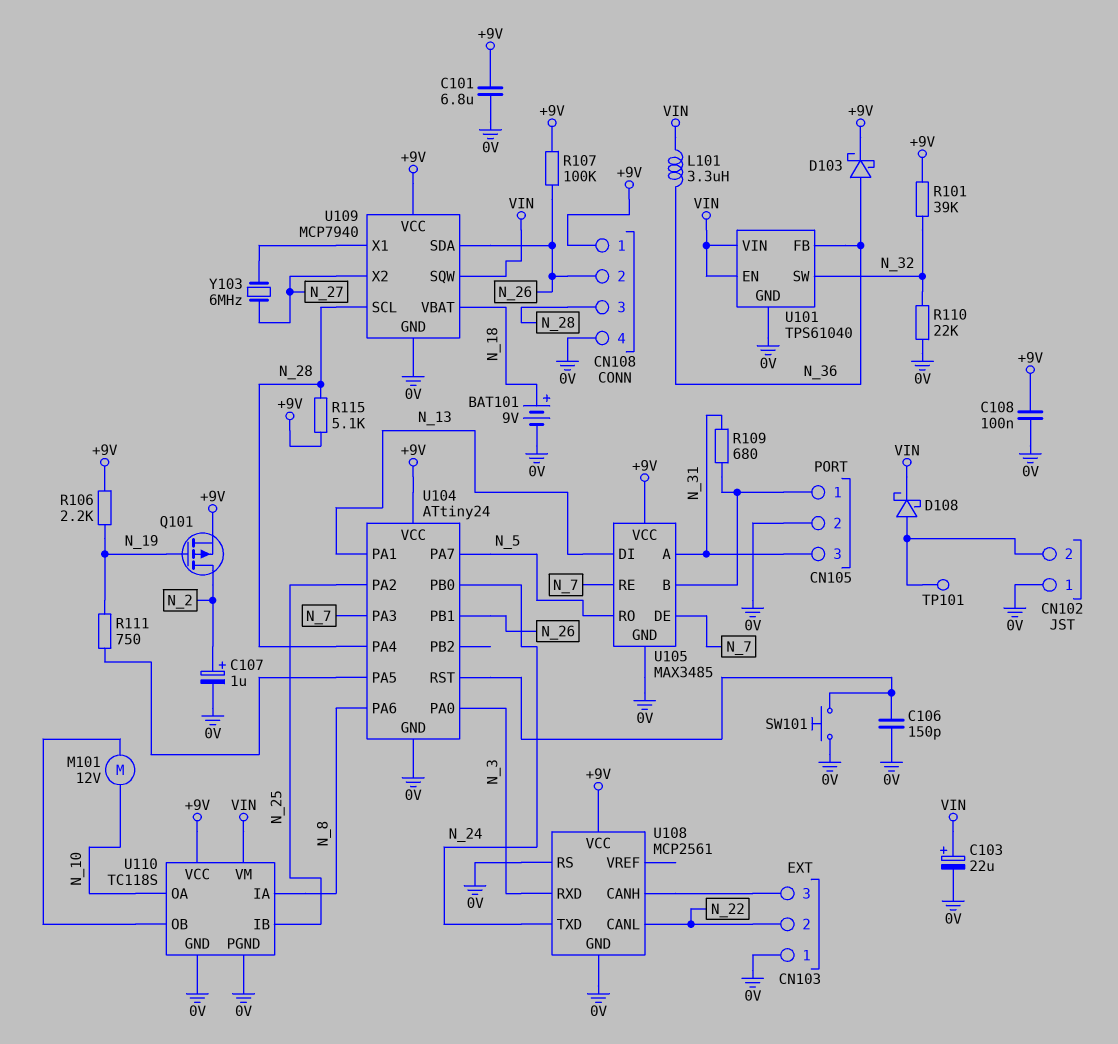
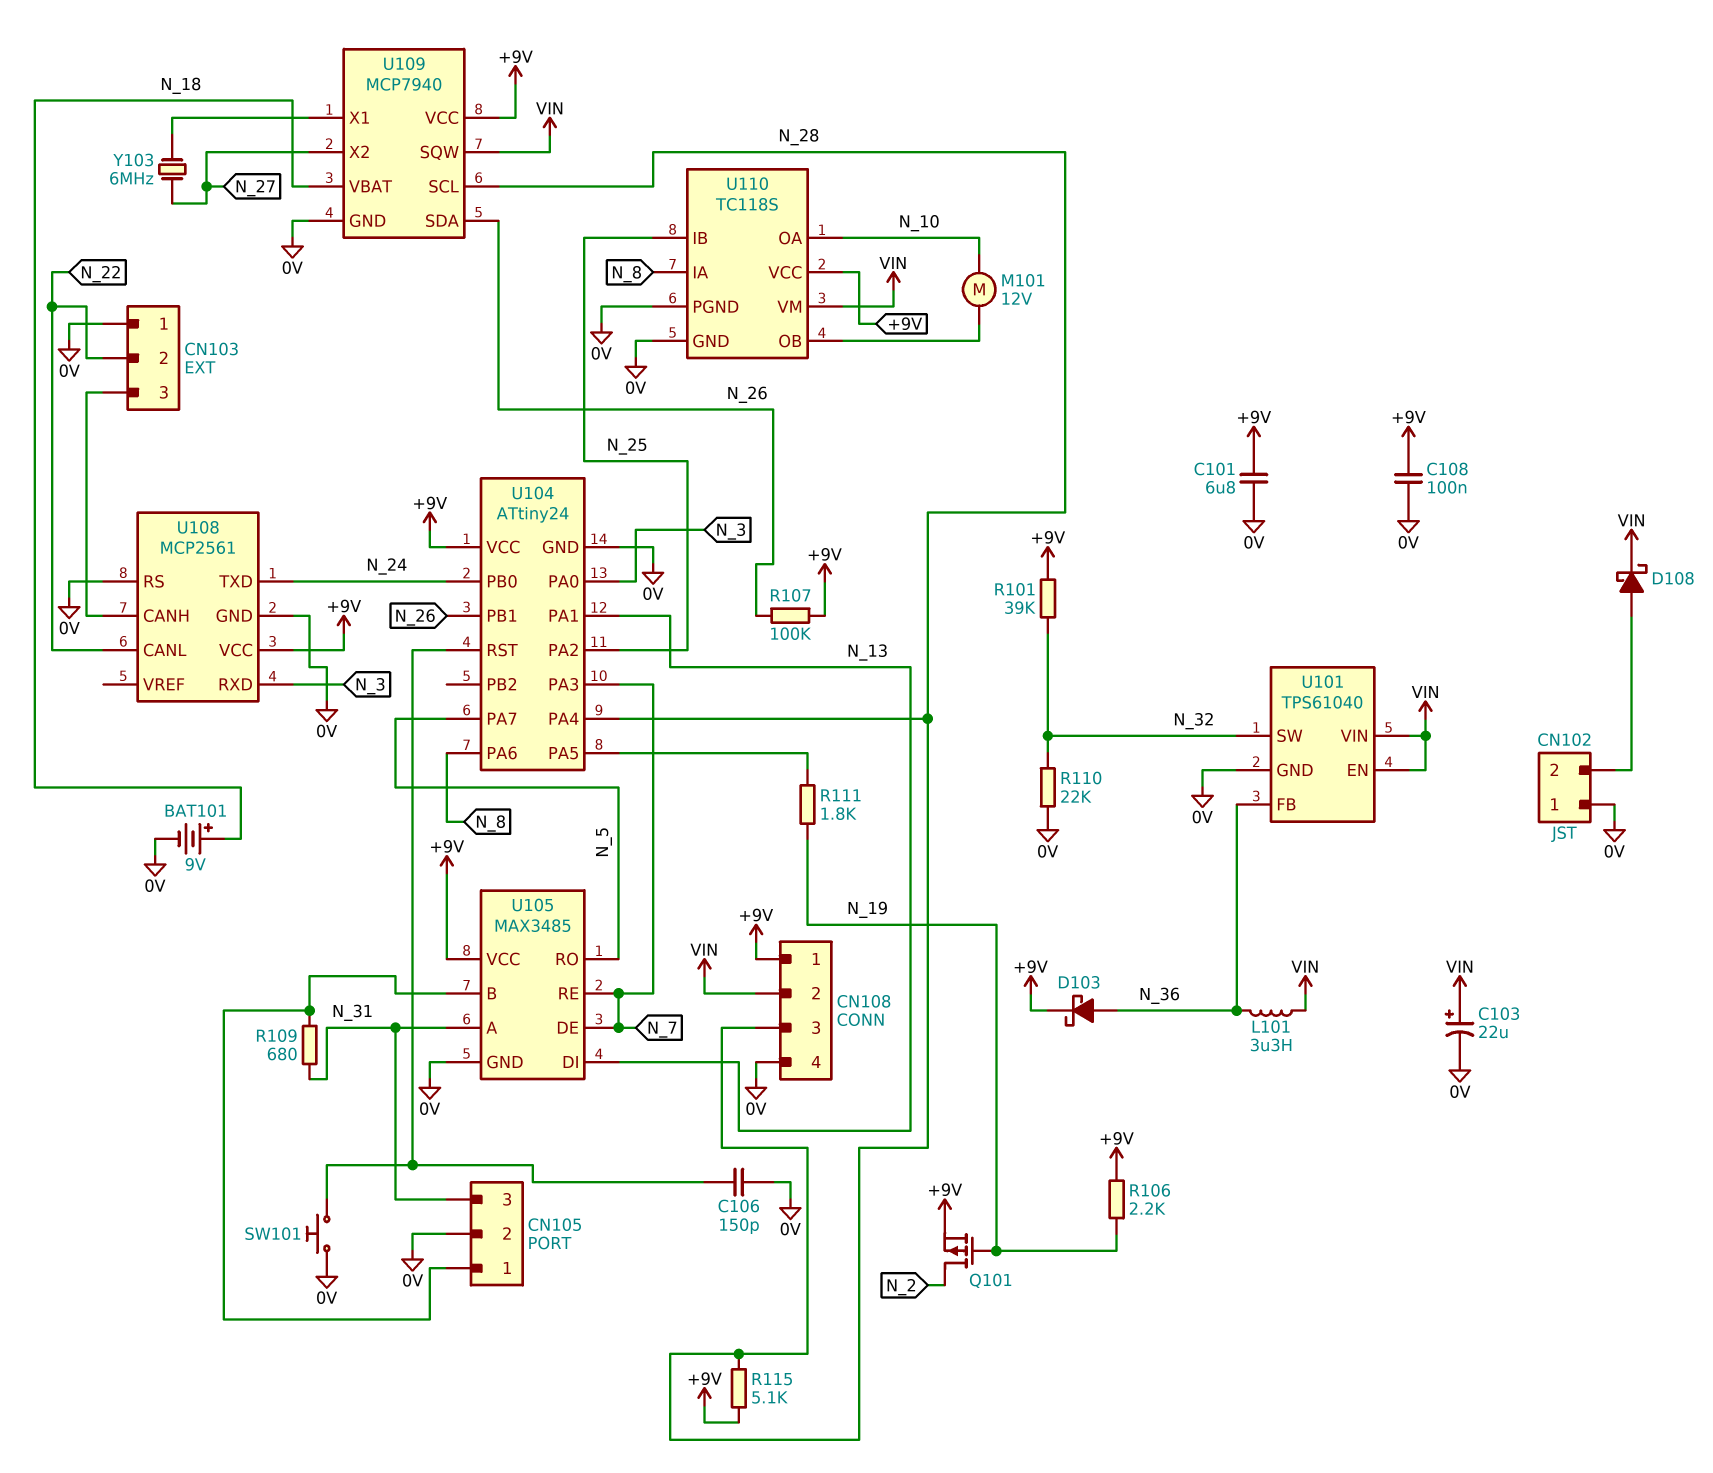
C107: 1uF (plus N_2, minus 0V) -> none
CN108 pin 2: N_26 -> VIN
R111: 750 (N_19, U104/PA5) -> 1.8k (N_19, U104/PA5)
TP101: test point (CN102/2) -> none

